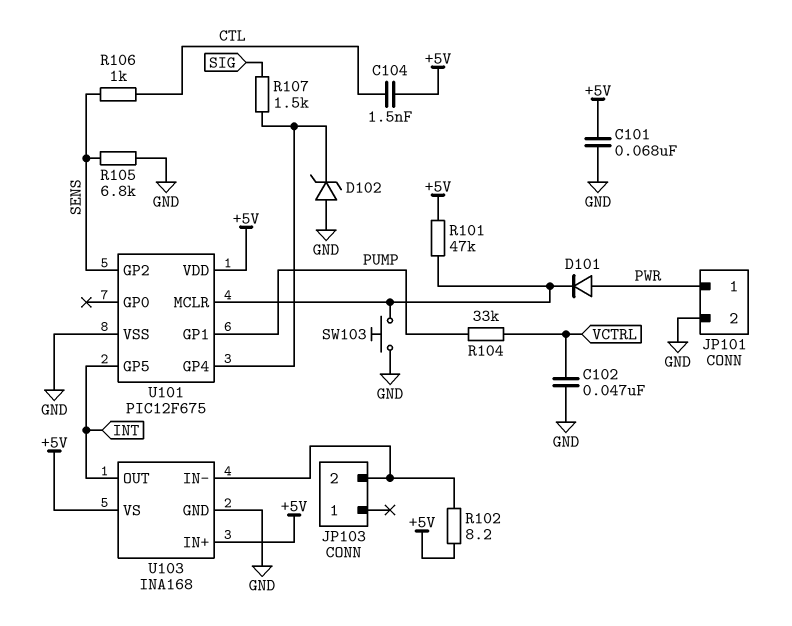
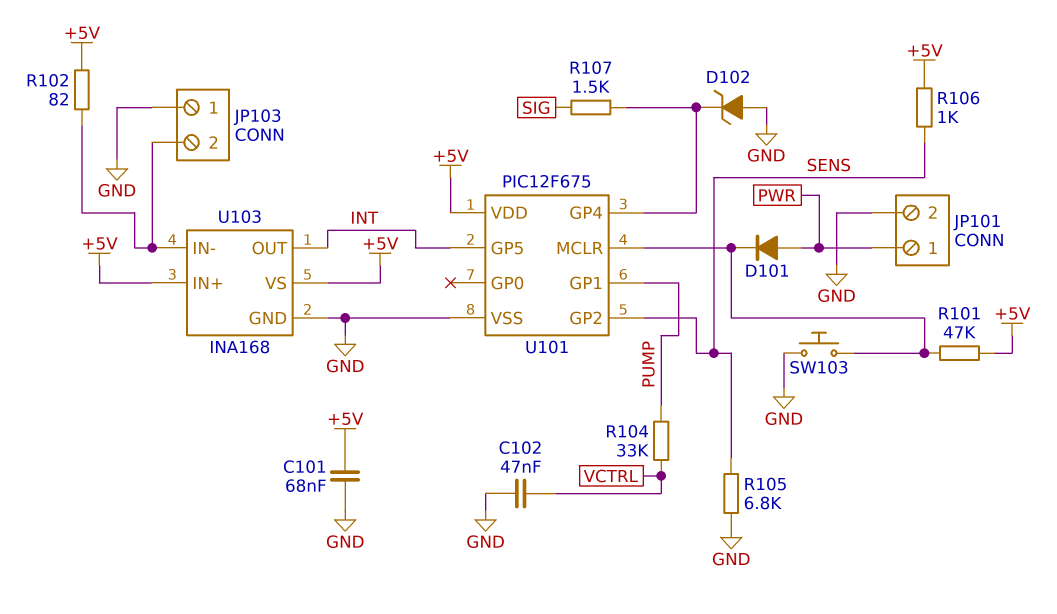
C104: 1.5nF (+5V, CTL) -> none
JP103 pin 1: none -> GND
R102: 8.2 (+5V, JP103/2) -> 82 (+5V, JP103/2)
R106: 1k (CTL, SENS) -> 1k (+5V, SENS)

